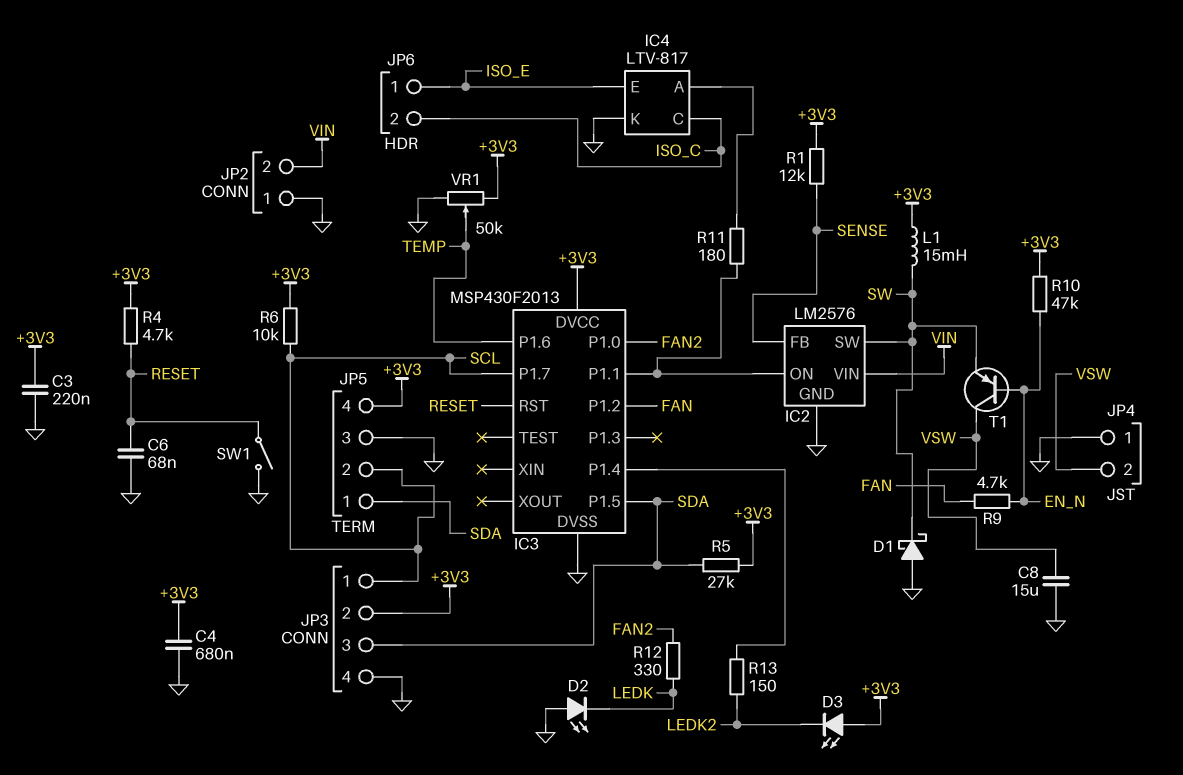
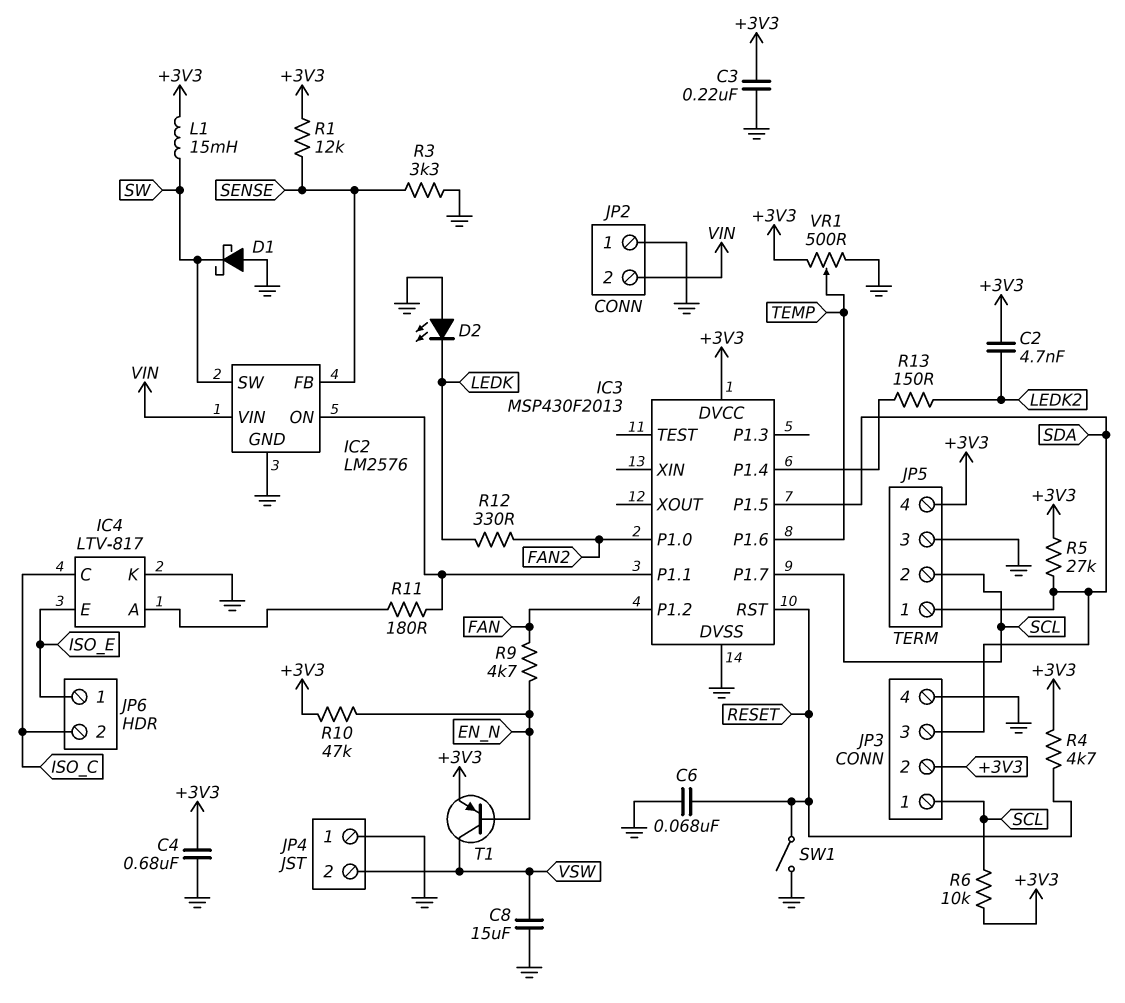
C2: none -> 4.7nF (+3V3, LEDK2)
D3: LED (A +3V3, K LEDK2) -> none
R3: none -> 3.3k (GND, SENSE)
T1: PNP (B EN_N, C VSW, E SW) -> PNP (B EN_N, C VSW, E +3V3)
VR1: 50k (+3V3, GND, wiper TEMP) -> 500 (+3V3, GND, wiper TEMP)

